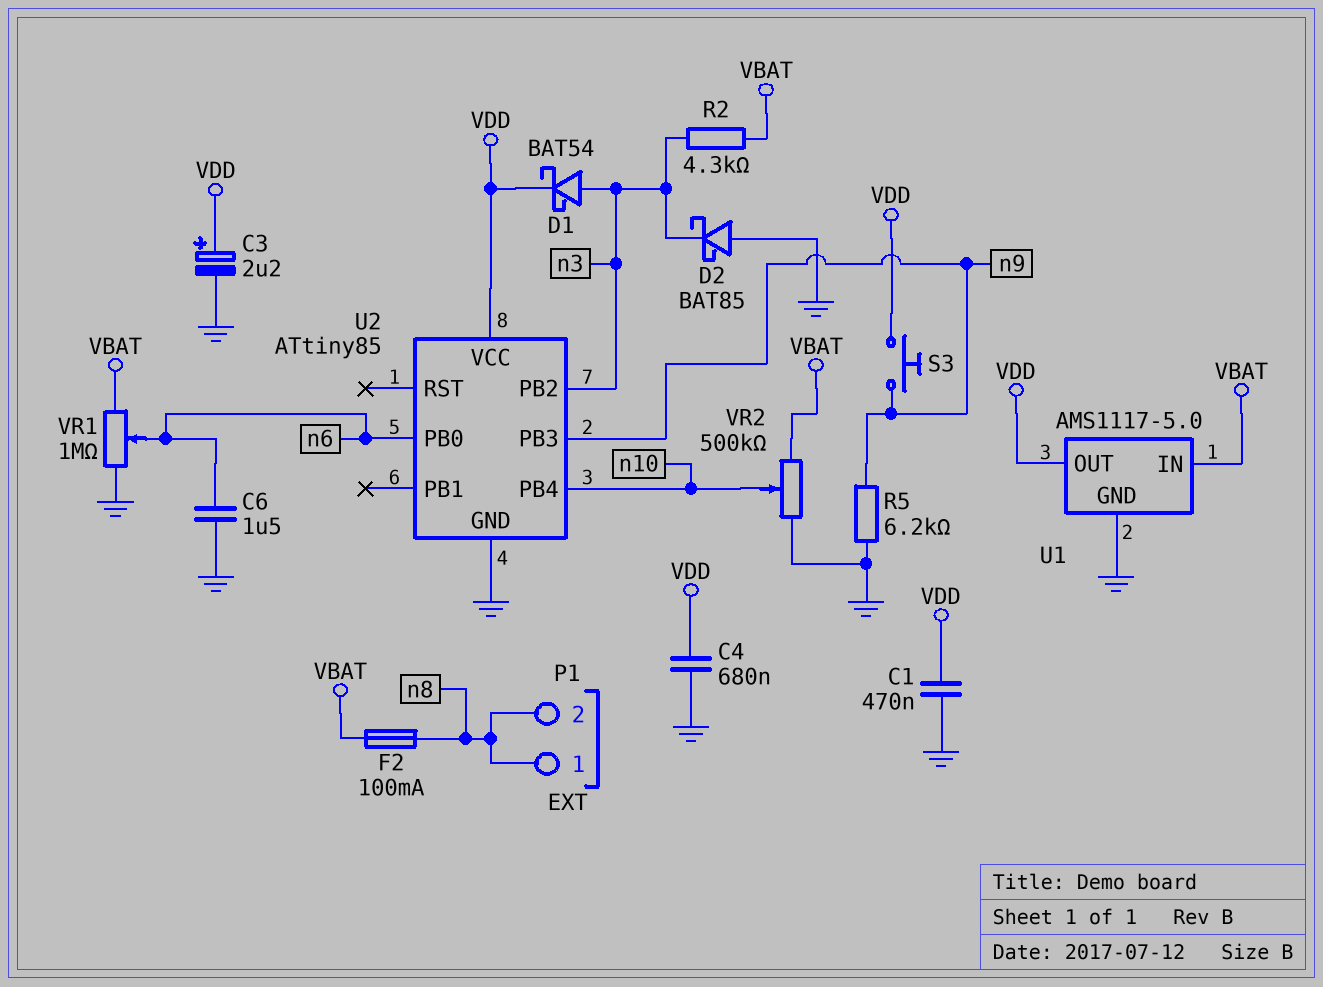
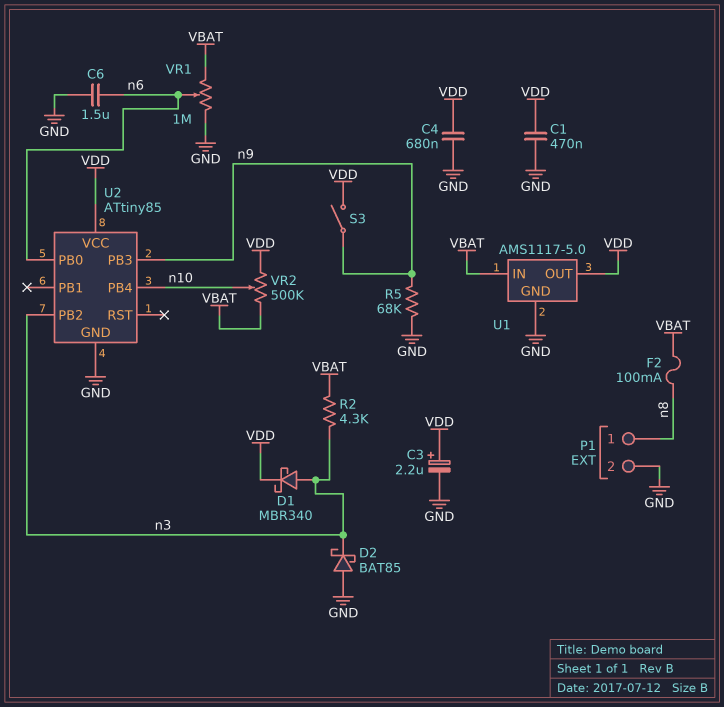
D1: schottky BAT54 (A n3, K VDD) -> schottky MBR340 (A n3, K VDD)
P1 pin 2: n8 -> GND
R5: 6.2k (GND, n9) -> 68k (GND, n9)
S3: button (VDD, n9) -> switch (VDD, n9)
VR2: 500k (GND, VBAT, wiper n10) -> 500k (VBAT, VDD, wiper n10)

